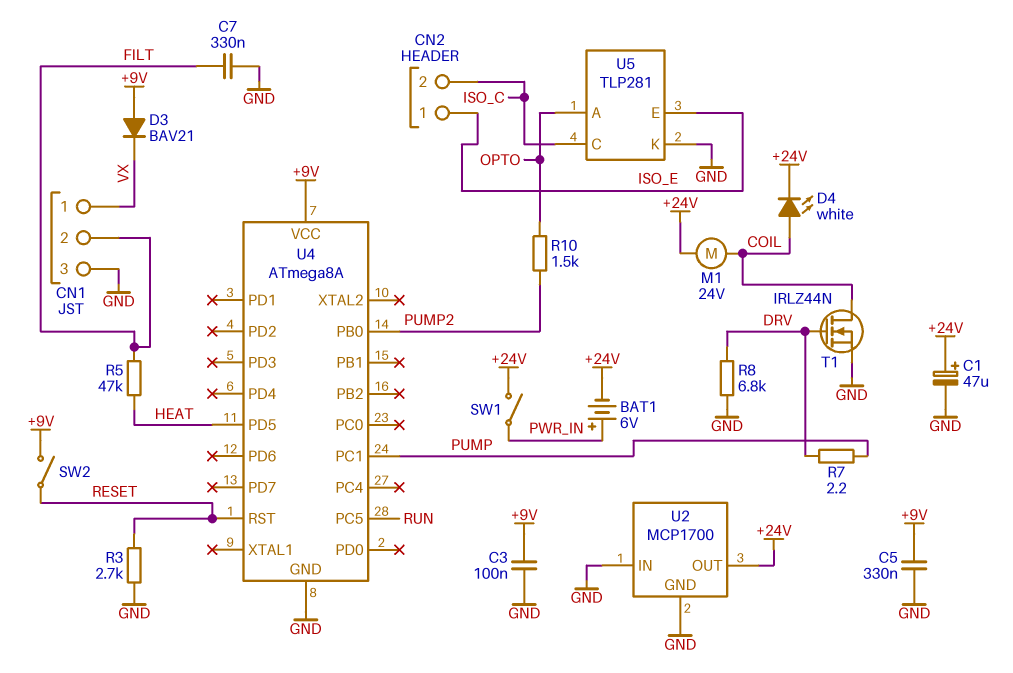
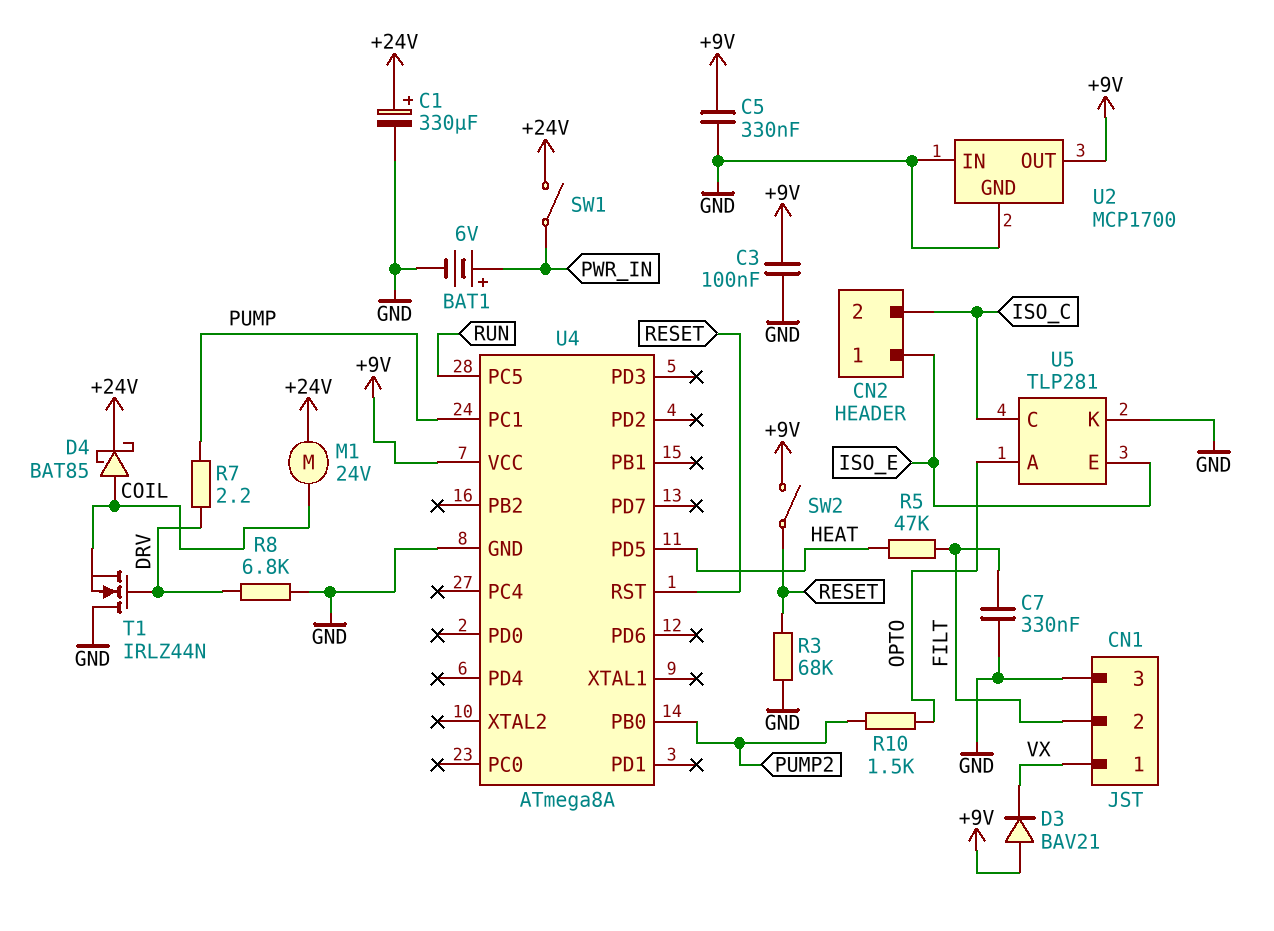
BAT1: 6V (plus PWR_IN, minus +24V) -> 6V (plus PWR_IN, minus GND)
C1: 47uF (plus +24V, minus GND) -> 330uF (plus +24V, minus GND)
D4: LED white (A COIL, K +24V) -> schottky BAT85 (A COIL, K +24V)
R3: 2.7k (GND, RESET) -> 68k (GND, RESET)
T1: NMOS IRLZ44N (G DRV, D COIL, S GND) -> NMOS IRLZ44N (G DRV, D GND, S COIL)
U2 pin OUT: +24V -> +9V

